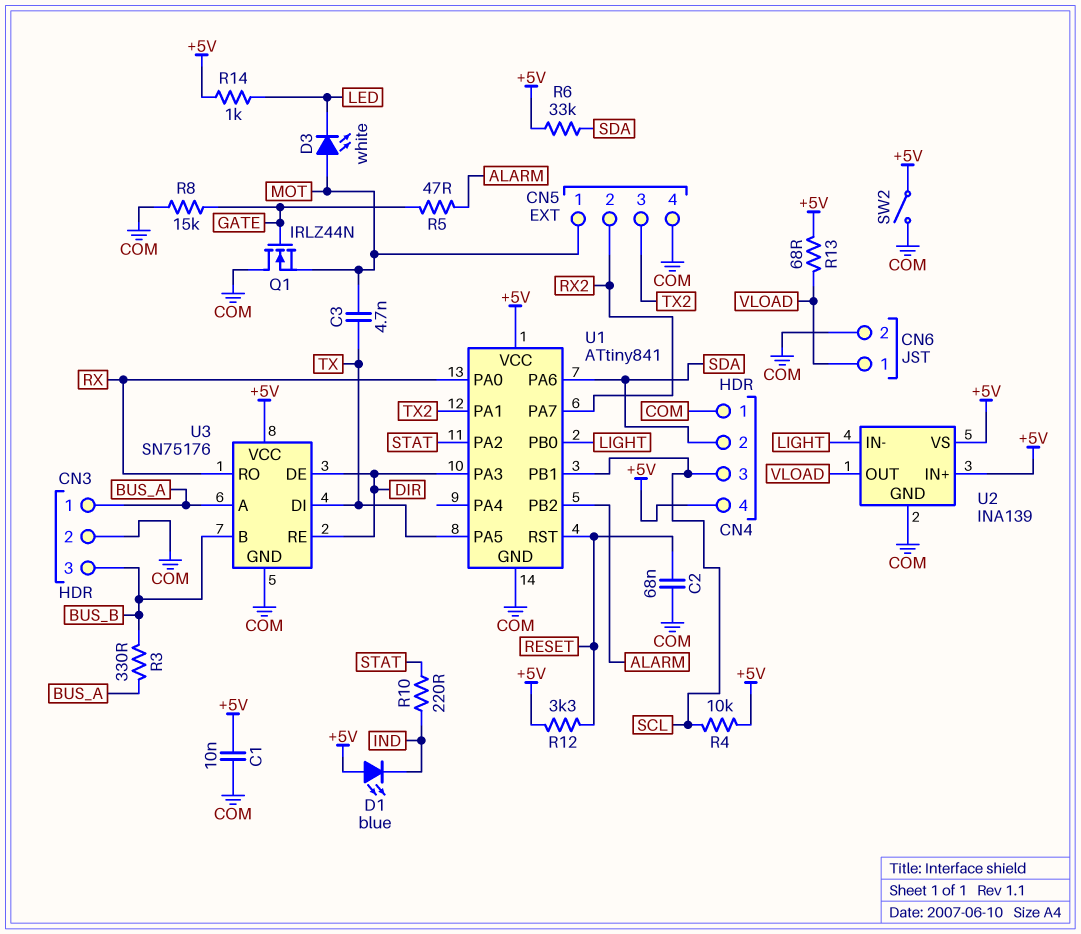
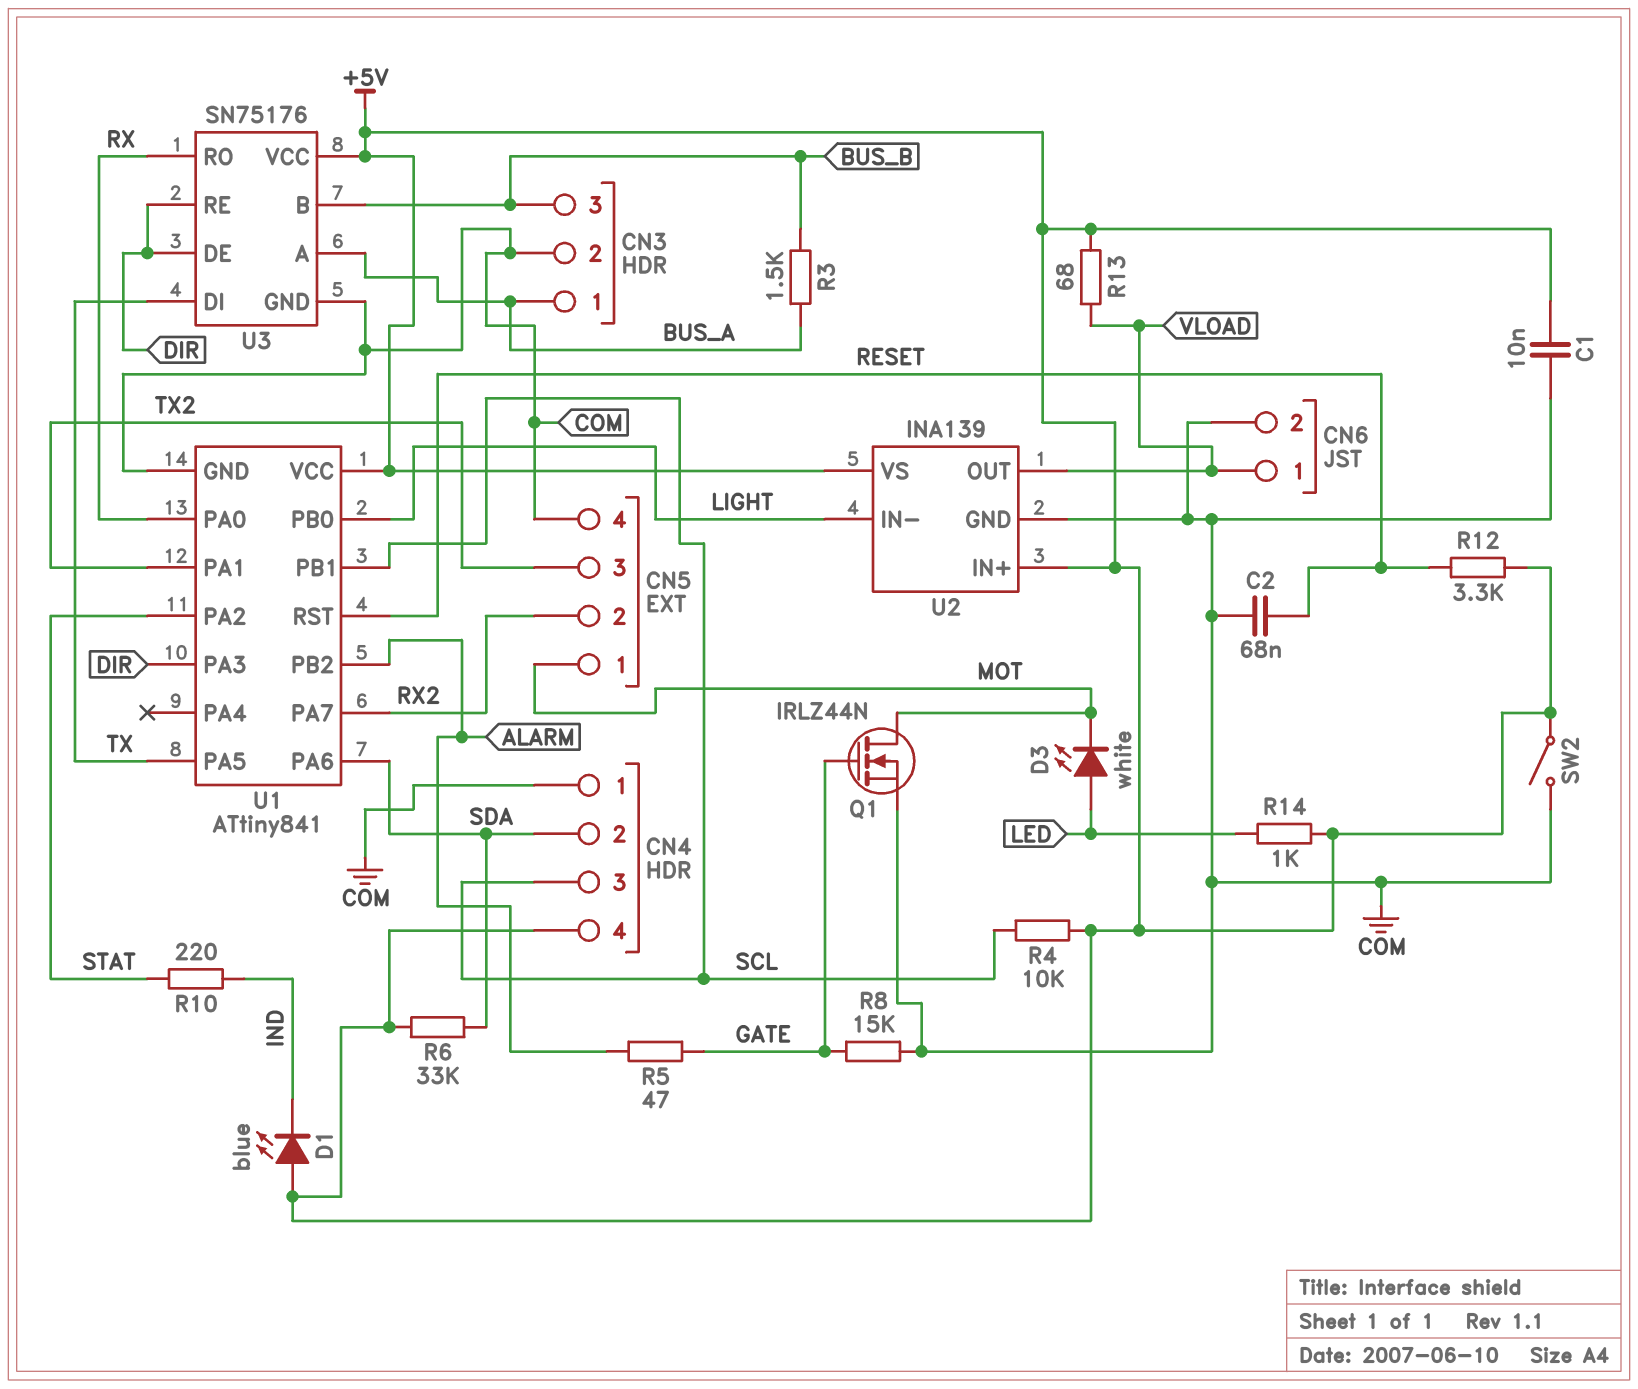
C3: 4.7nF (MOT, TX) -> none
D3: LED white (A MOT, K LED) -> LED white (A LED, K MOT)
Q1: NMOS IRLZ44N (G GATE, D COM, S MOT) -> NMOS IRLZ44N (G GATE, D MOT, S COM)
R3: 330 (BUS_A, BUS_B) -> 1.5k (BUS_A, BUS_B)

